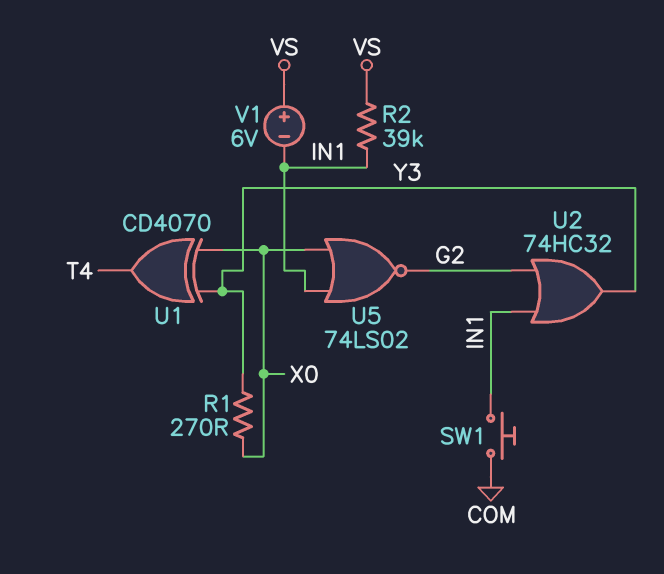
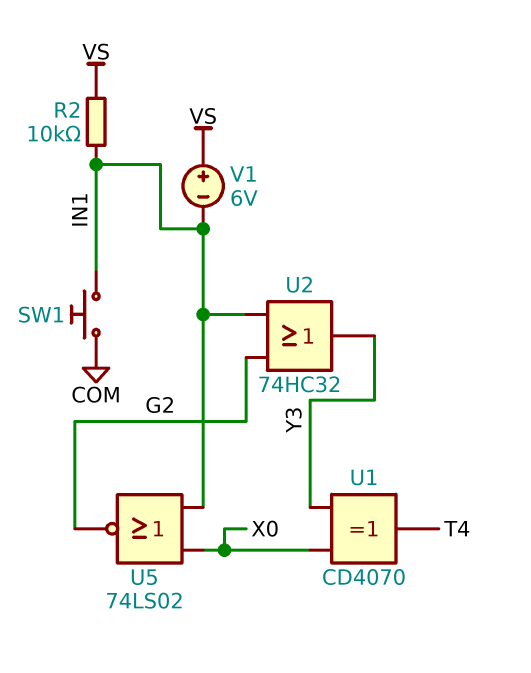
R1: 270 (X0, Y3) -> none
R2: 39k (IN1, VS) -> 10k (IN1, VS)

